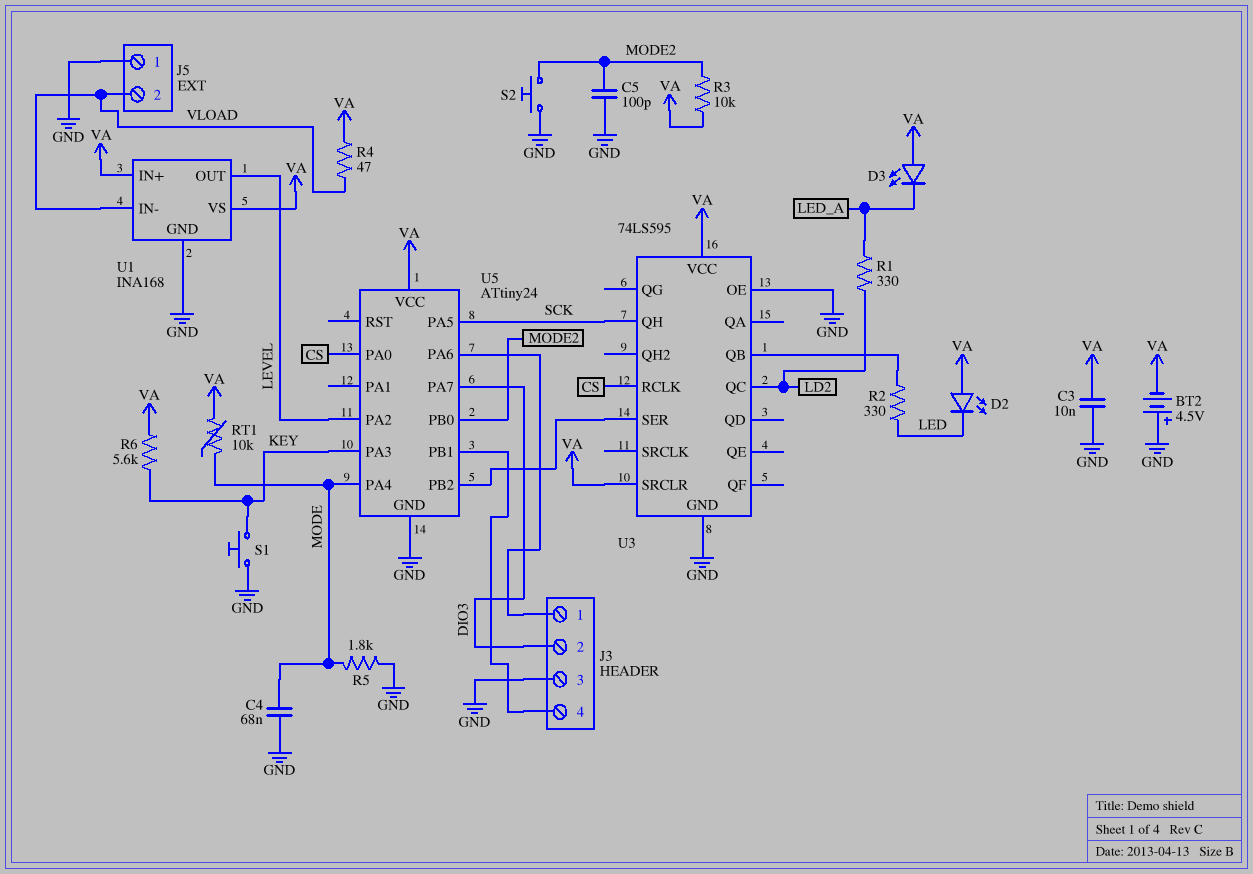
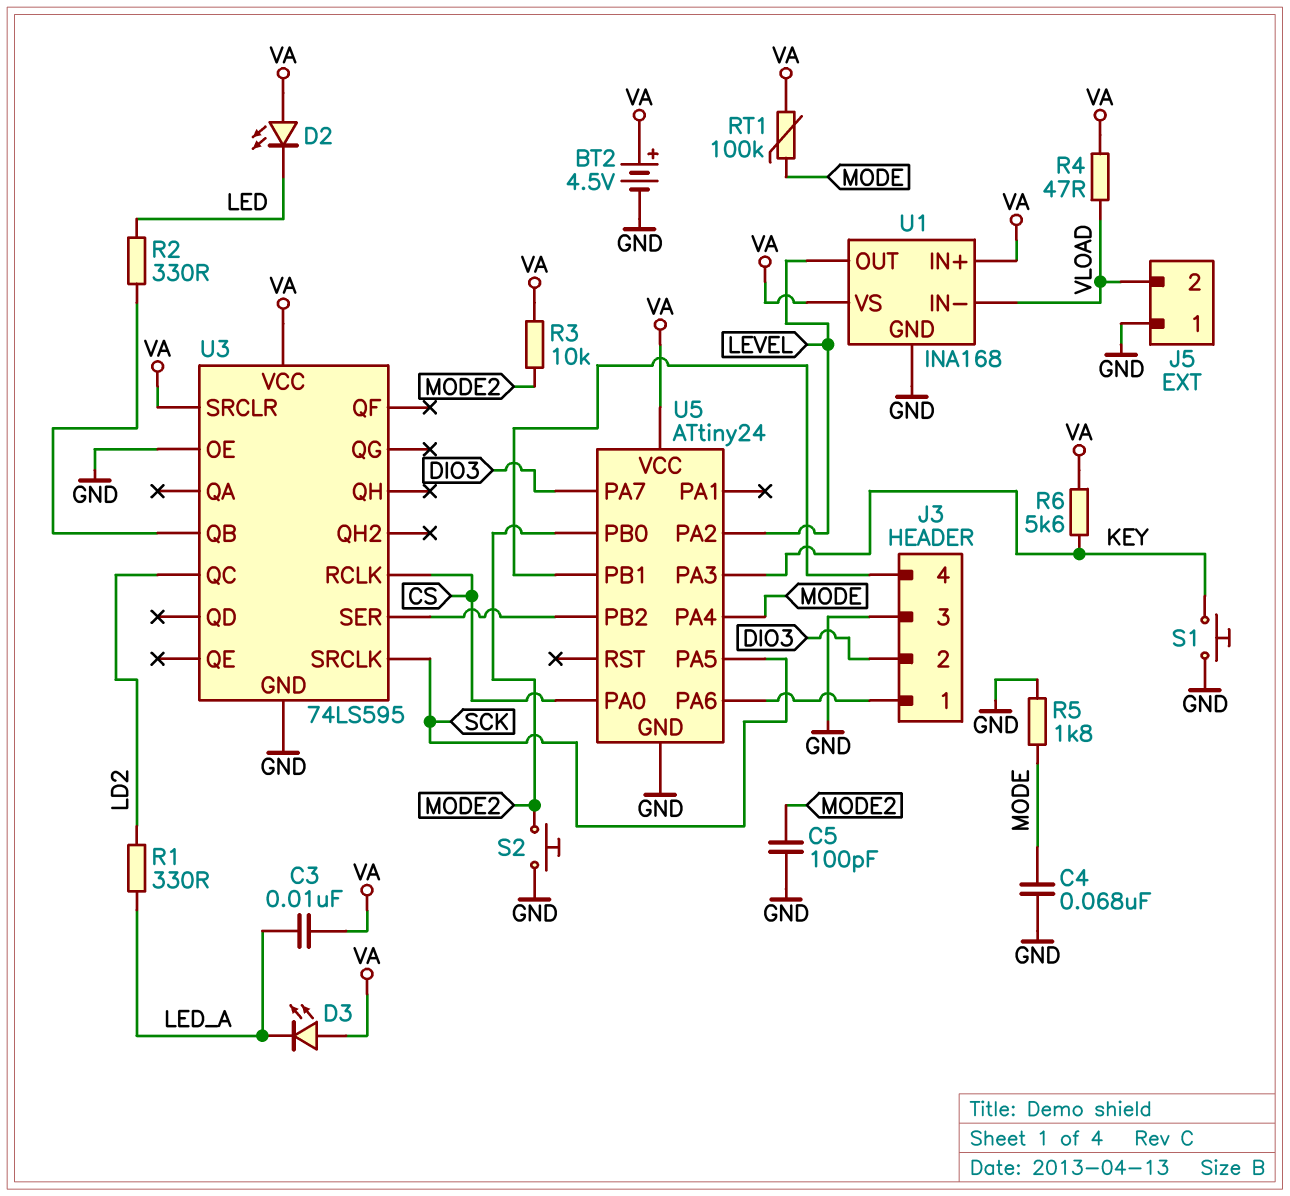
BT2: 4.5V (plus GND, minus VA) -> 4.5V (plus VA, minus GND)
C3: 10nF (GND, VA) -> 10nF (LED_A, VA)
RT1: 10k (MODE, VA) -> 100k (MODE, VA)
U3 pin QH: SCK -> none
U3 pin SRCLK: none -> SCK

